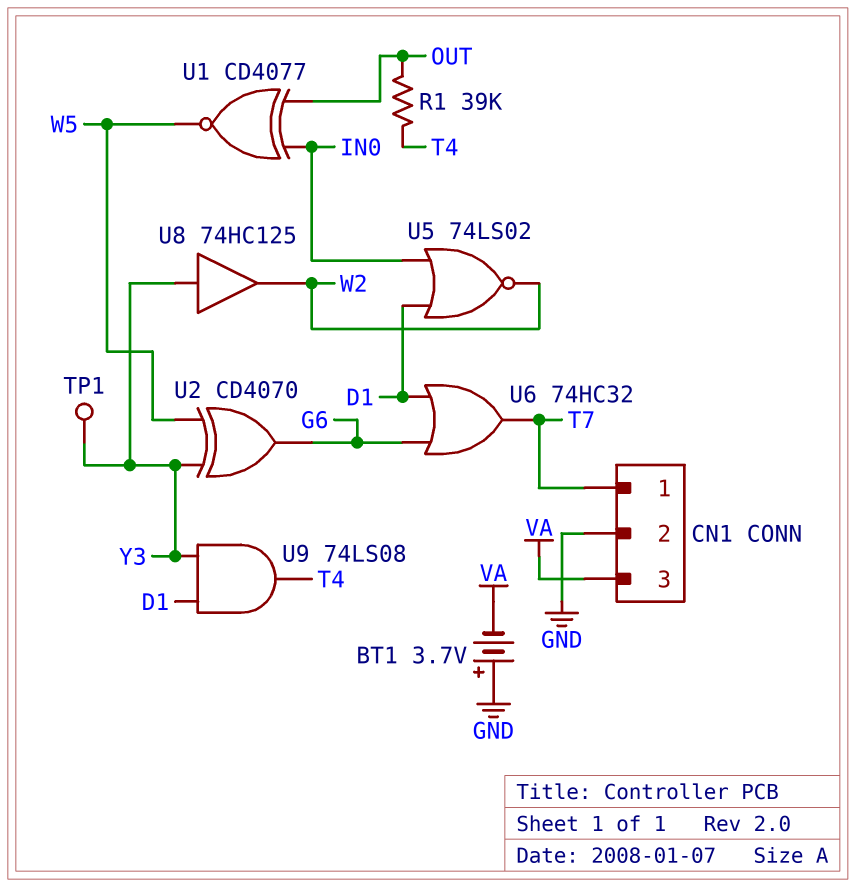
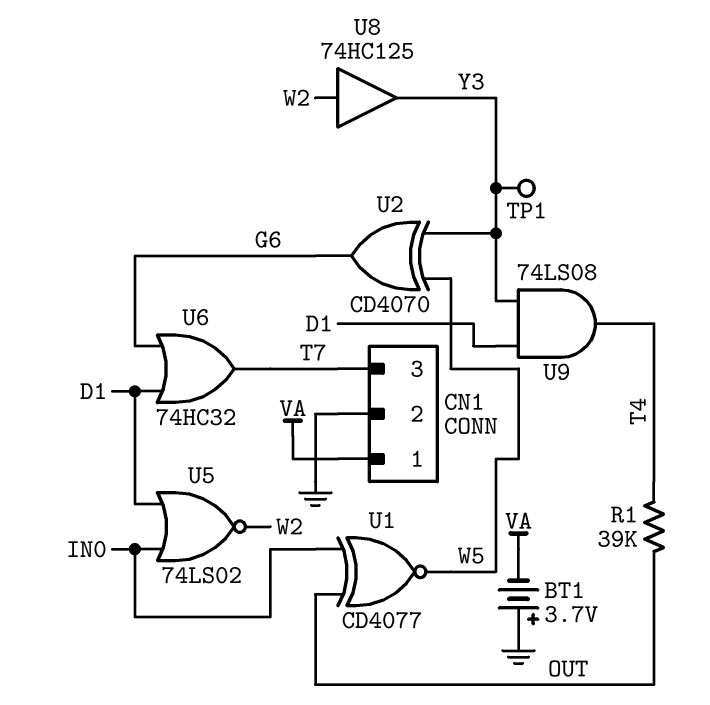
CN1 pin 1: T7 -> VA
CN1 pin 3: VA -> T7
U8: buffer 74HC125 (in Y3, out W2) -> buffer 74HC125 (in W2, out Y3)

